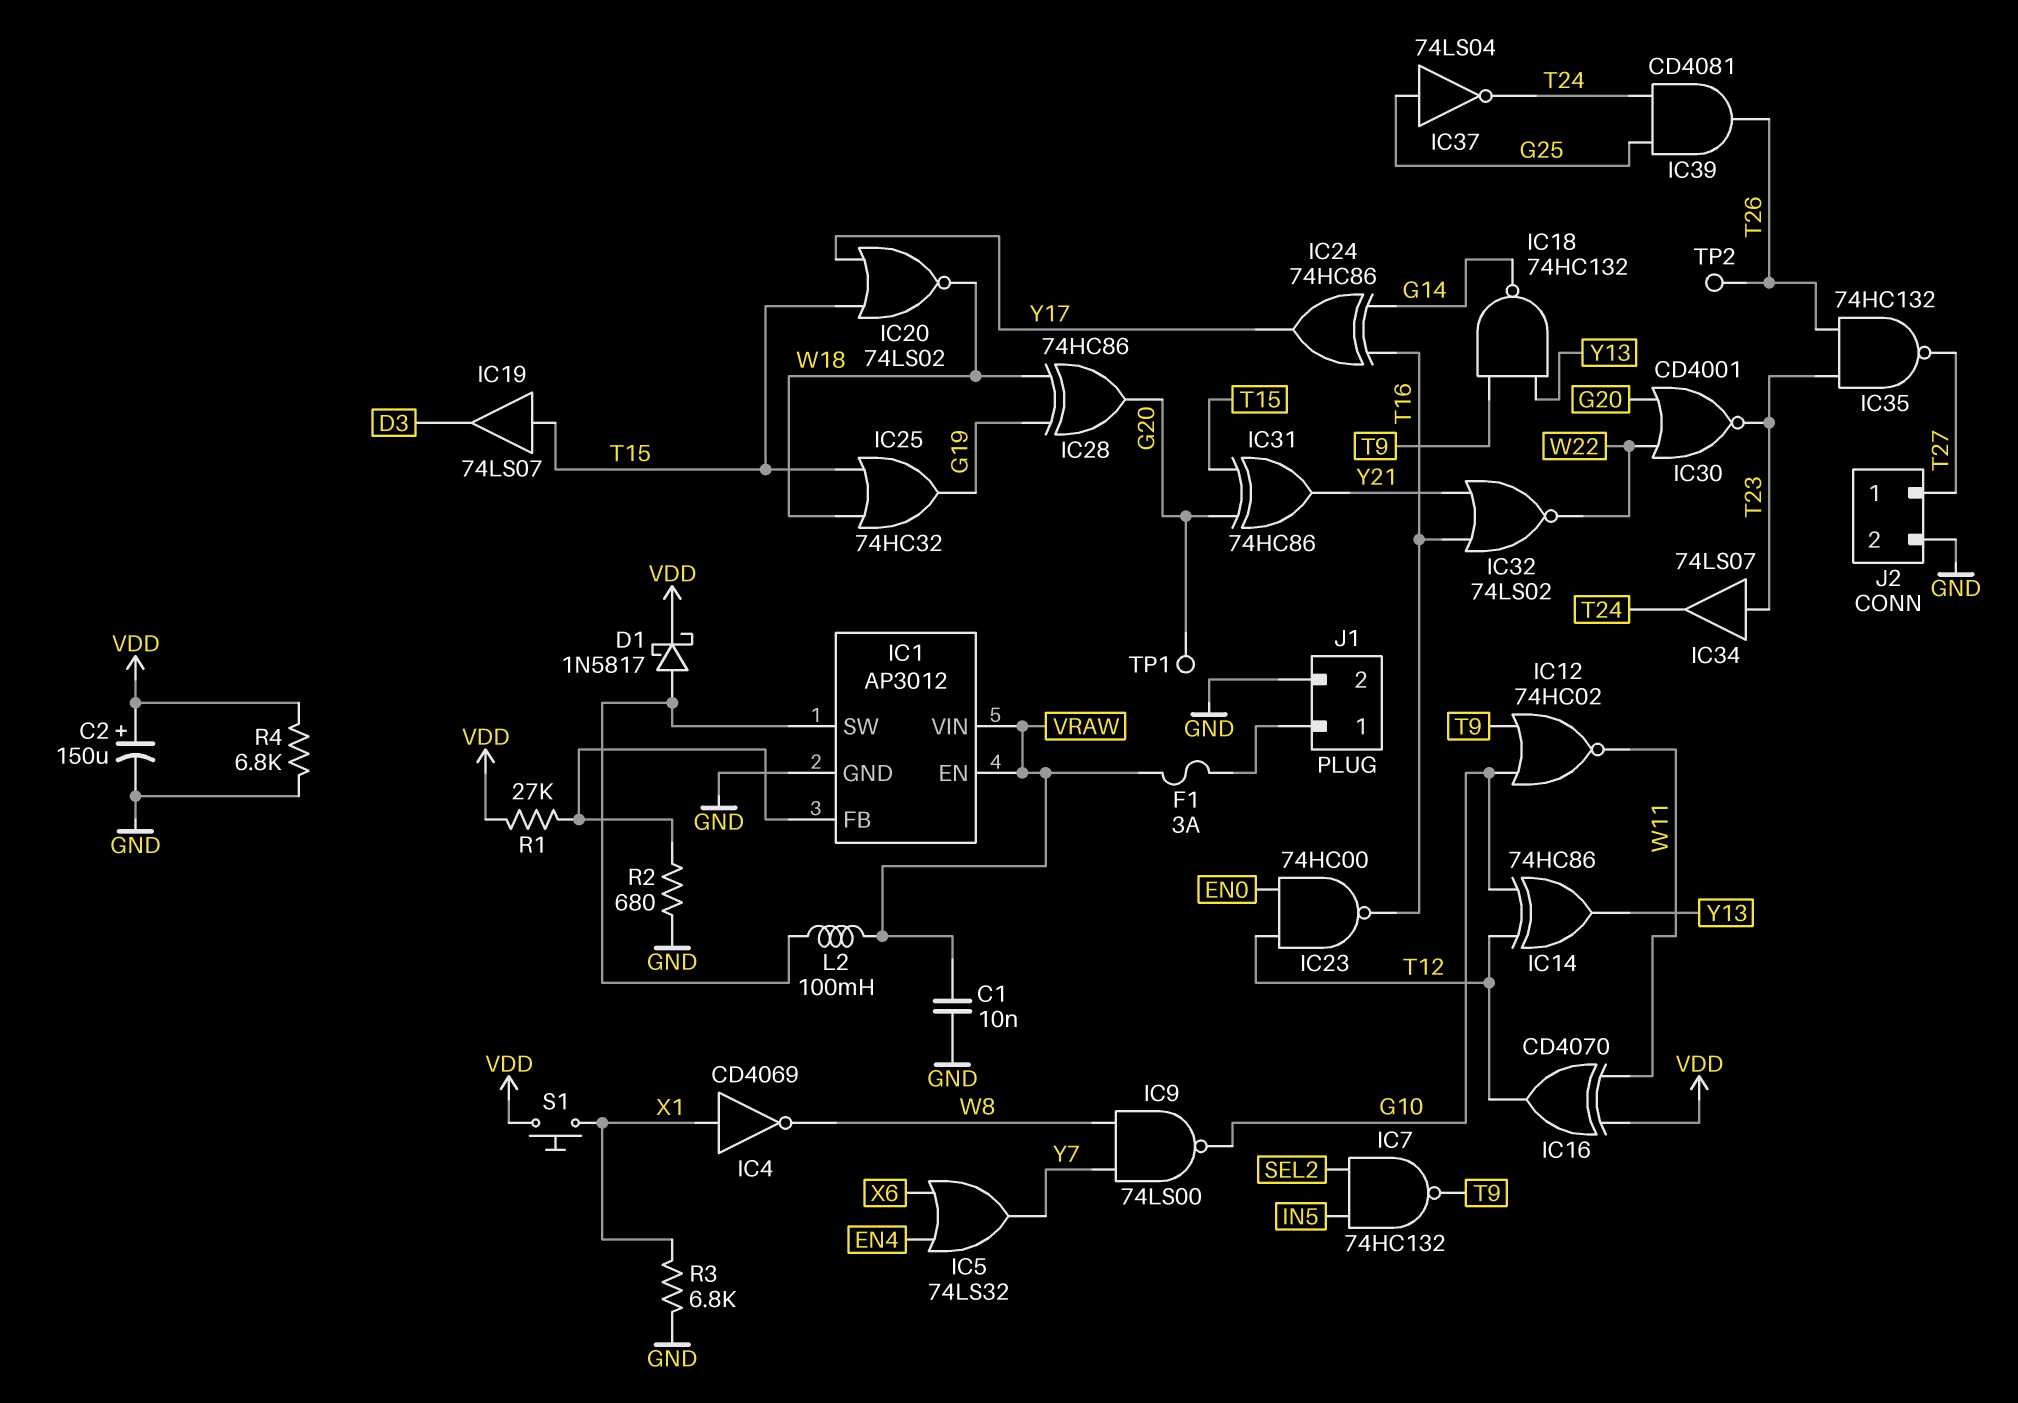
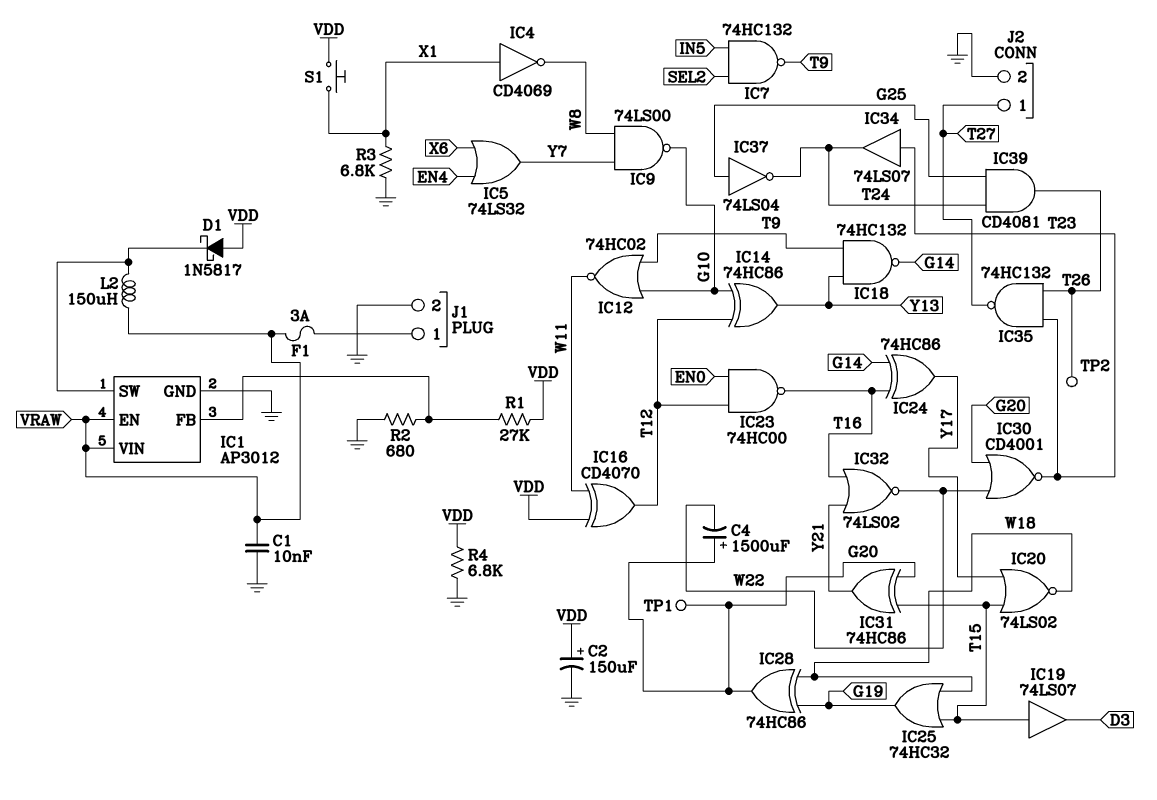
C4: none -> 1500uF (plus G20, minus W22)
D1: schottky 1N5817 (A IC1/SW, K VDD) -> schottky 1N5817 (A VDD, K IC1/SW)
L2: 100mH (IC1/SW, VRAW) -> 150uH (IC1/SW, VRAW)

